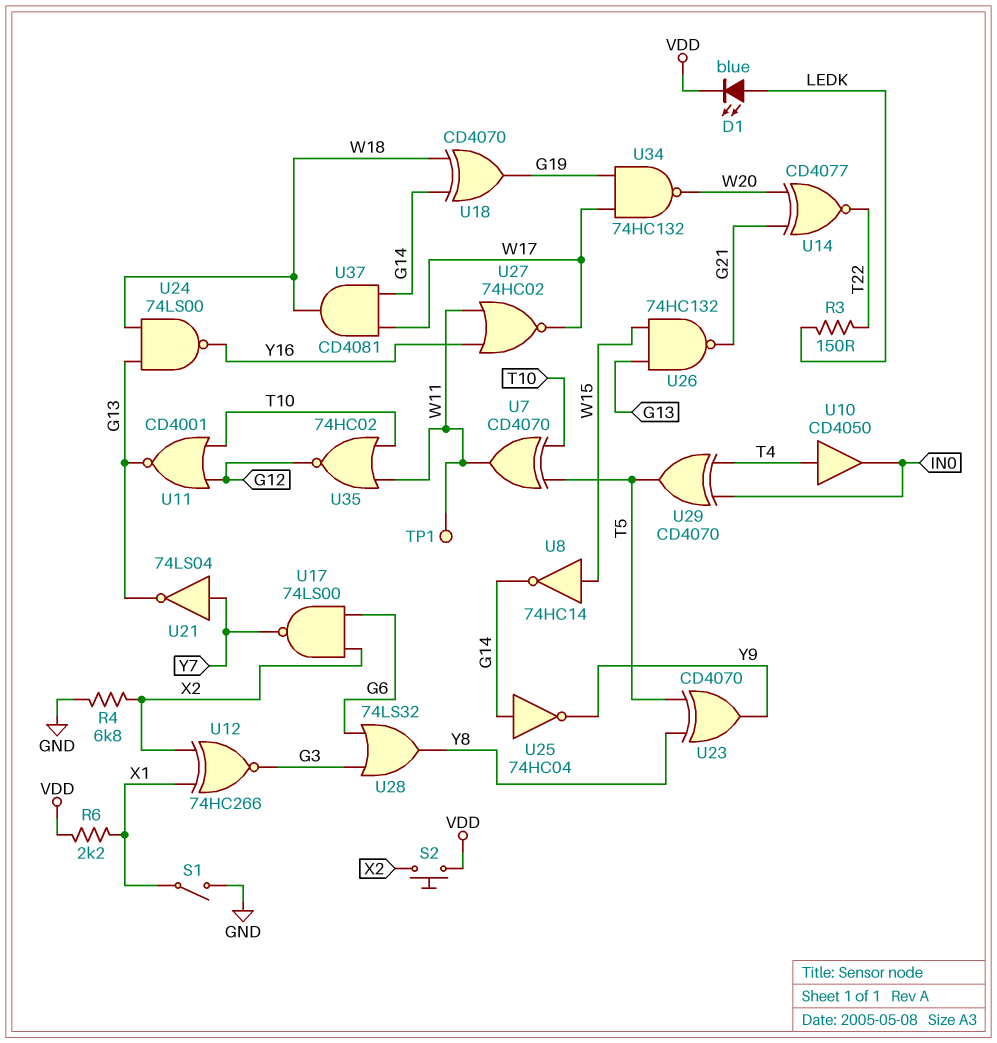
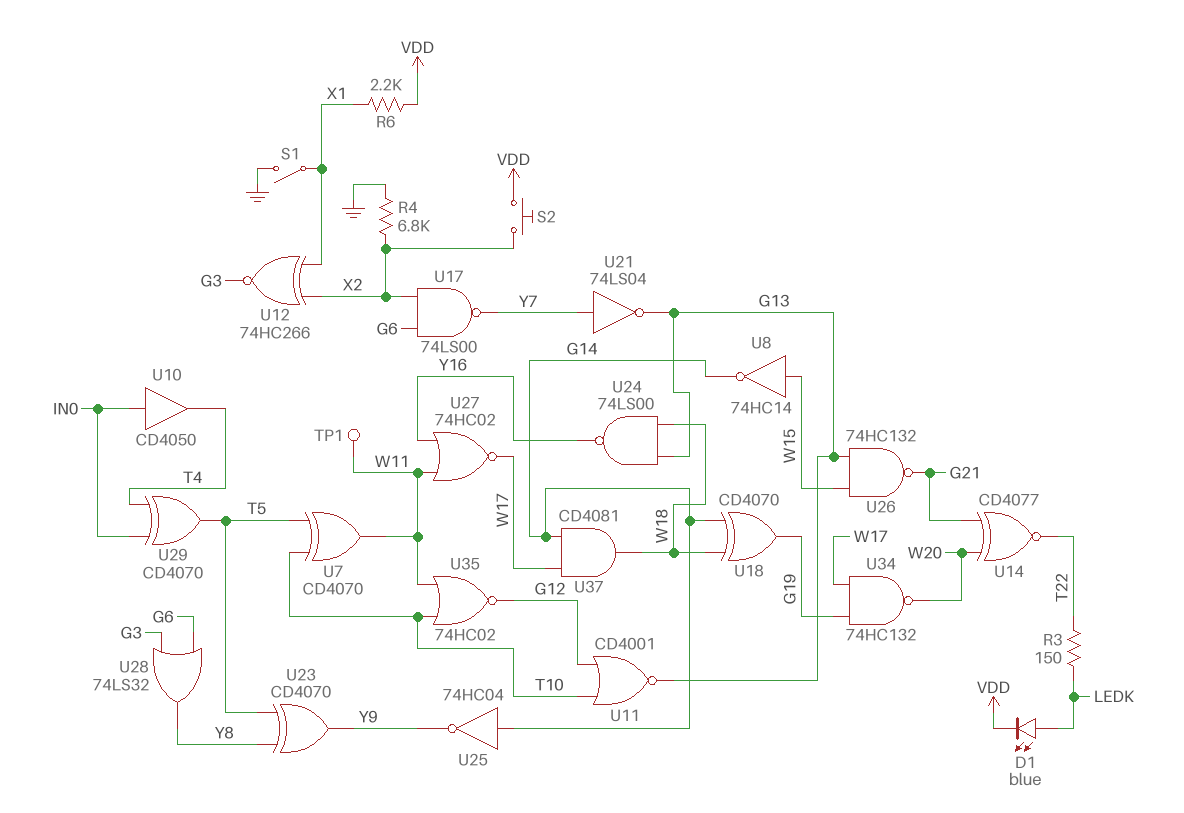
U10: buffer CD4050 (in T4, out IN0) -> buffer CD4050 (in IN0, out T4)

